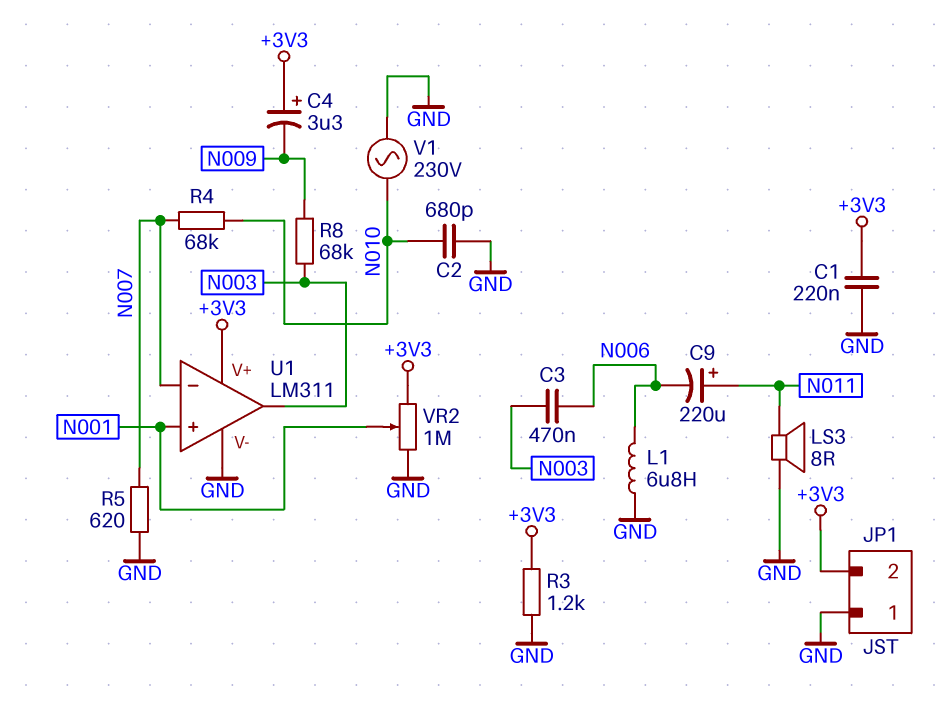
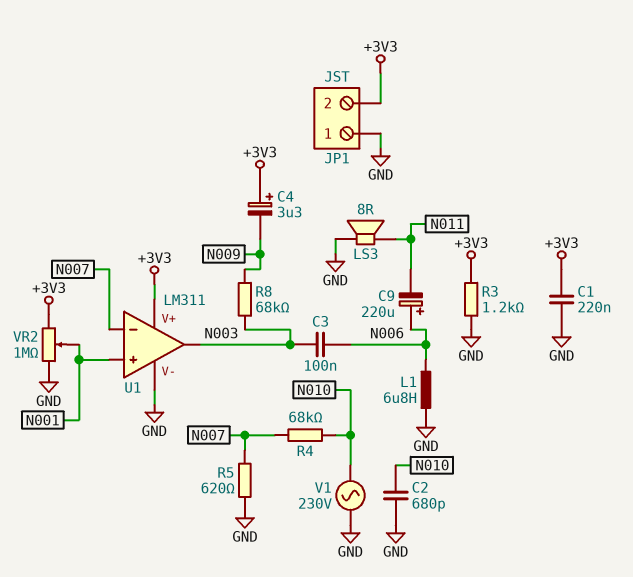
C3: 470nF (N003, N006) -> 100nF (N003, N006)
C9: 220uF (plus N011, minus N006) -> 220uF (plus N006, minus N011)

